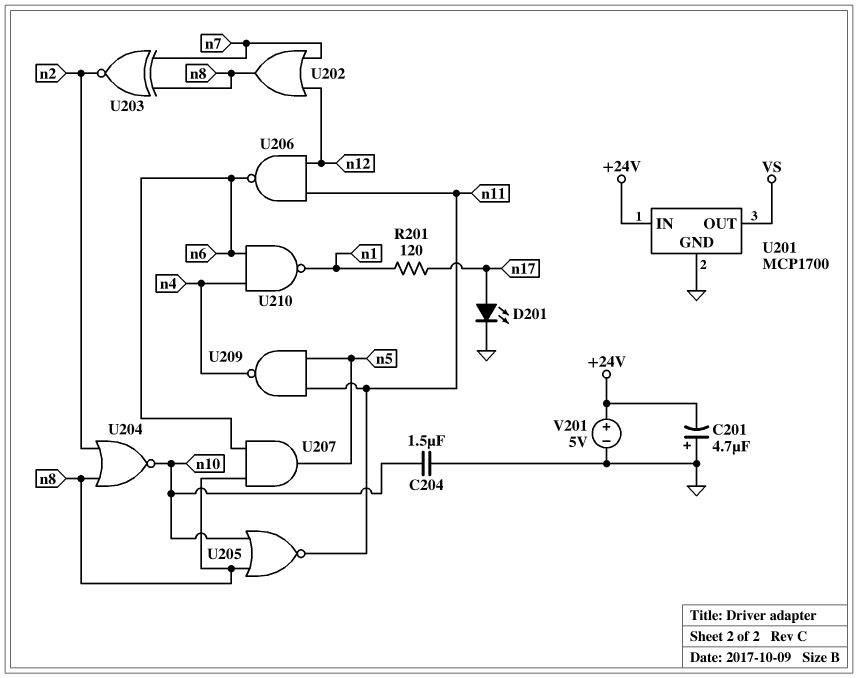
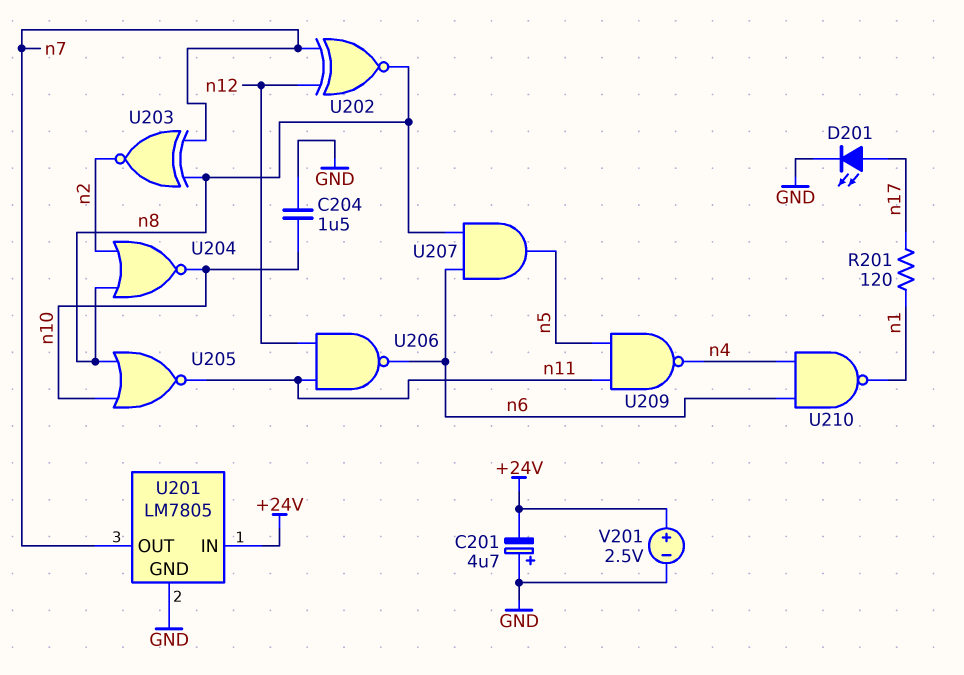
U201: MCP1700 -> LM7805
U201 pin OUT: VS -> n7
U202: OR (in n7, in n12, out n8) -> XNOR (in n7, in n12, out n8)
V201: 5V (plus +24V, minus GND) -> 2.5V (plus +24V, minus GND)

